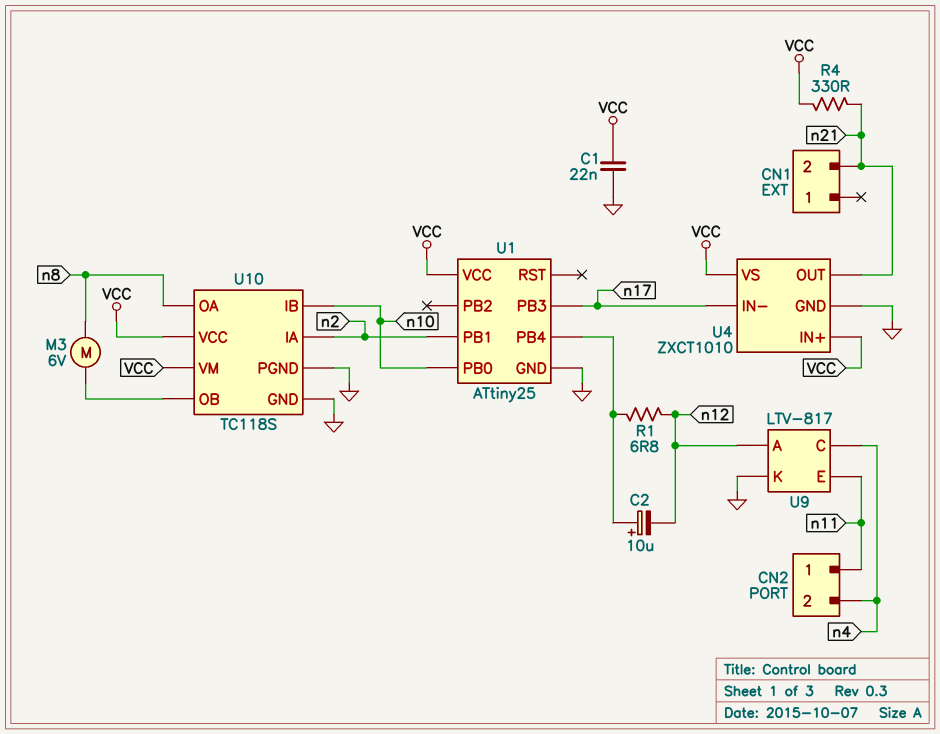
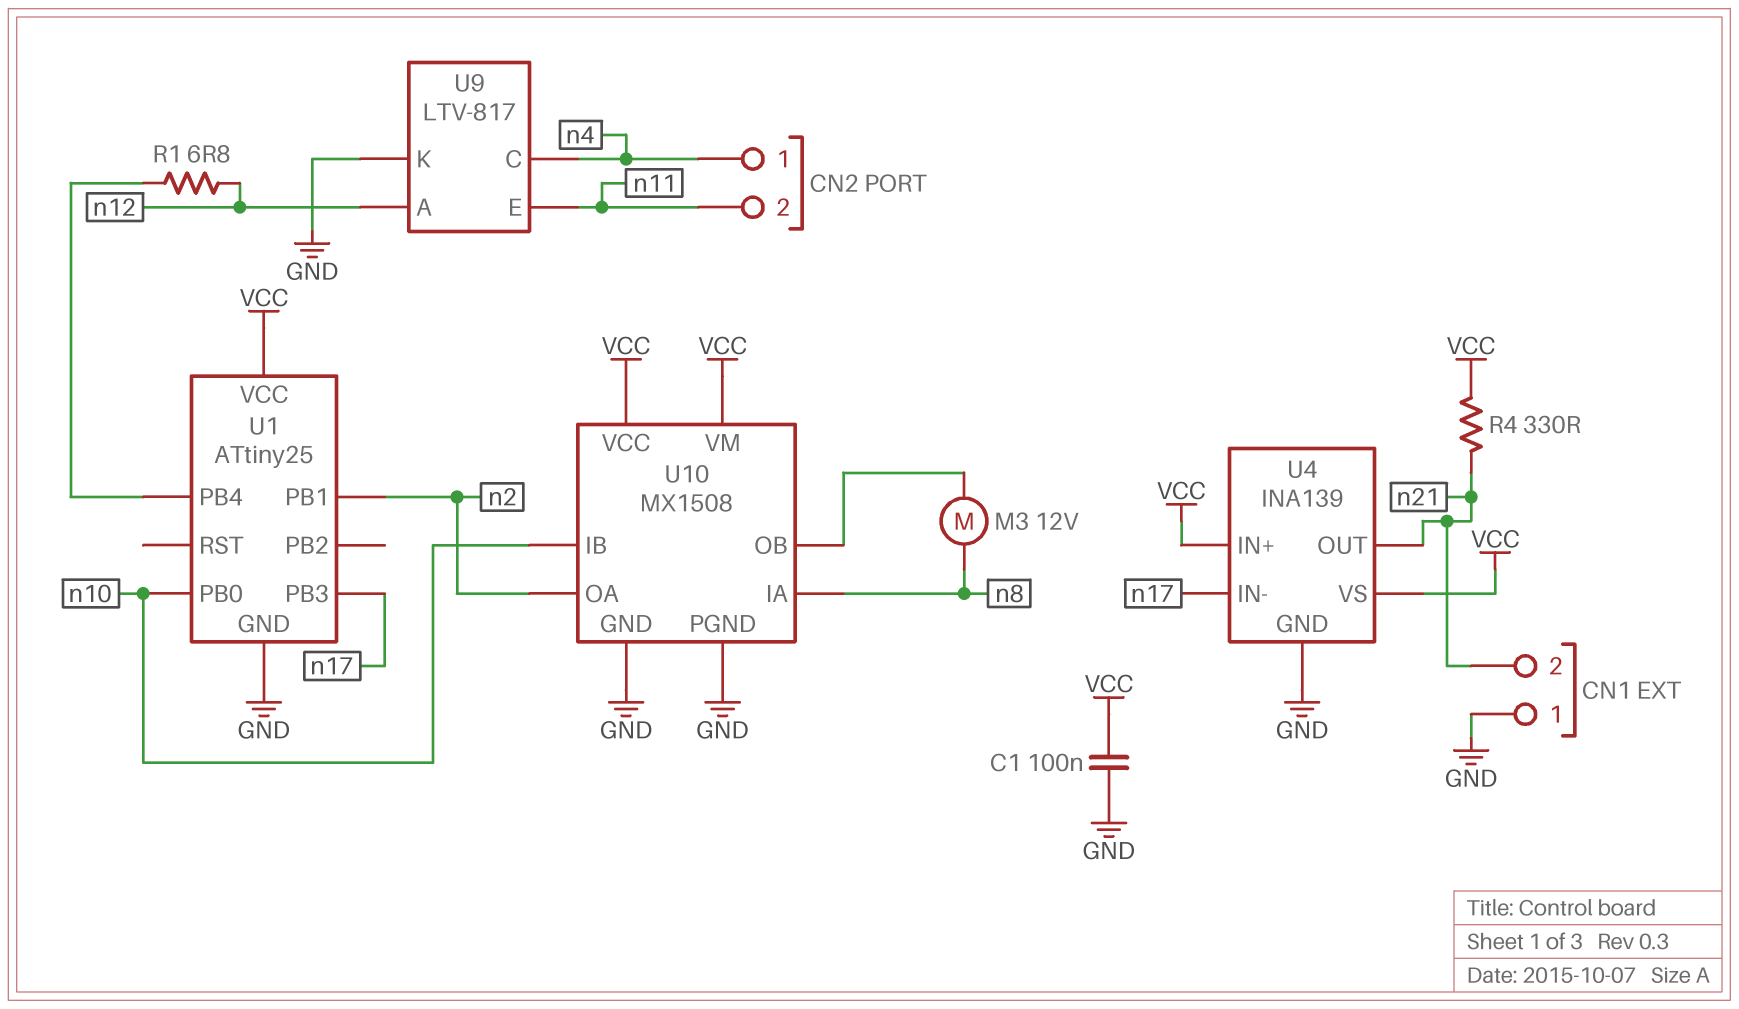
C1: 22nF (GND, VCC) -> 100nF (GND, VCC)
C2: 10uF (plus U1/PB4, minus n12) -> none
CN1 pin 1: none -> GND
CN2 pin 1: n11 -> n4
CN2 pin 2: n4 -> n11
M3: motor 6V (U10/OB, n8) -> motor 12V (U10/OB, n8)
U4: ZXCT1010 -> INA139
U10: TC118S -> MX1508
U10 pin IA: n2 -> n8
U10 pin OA: n8 -> n2

